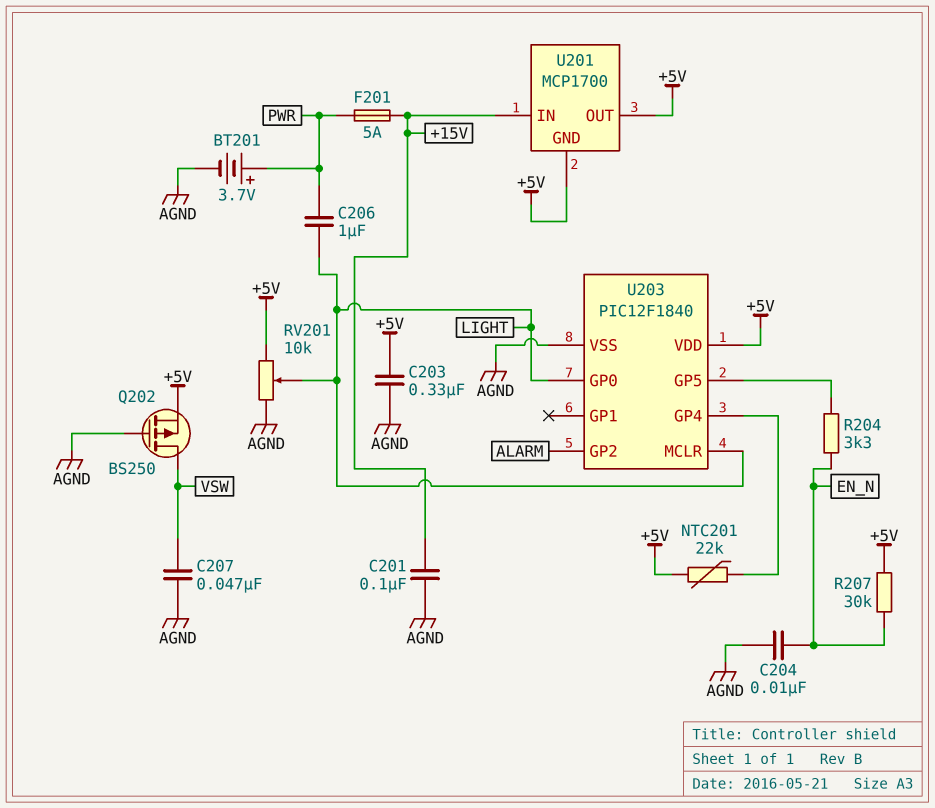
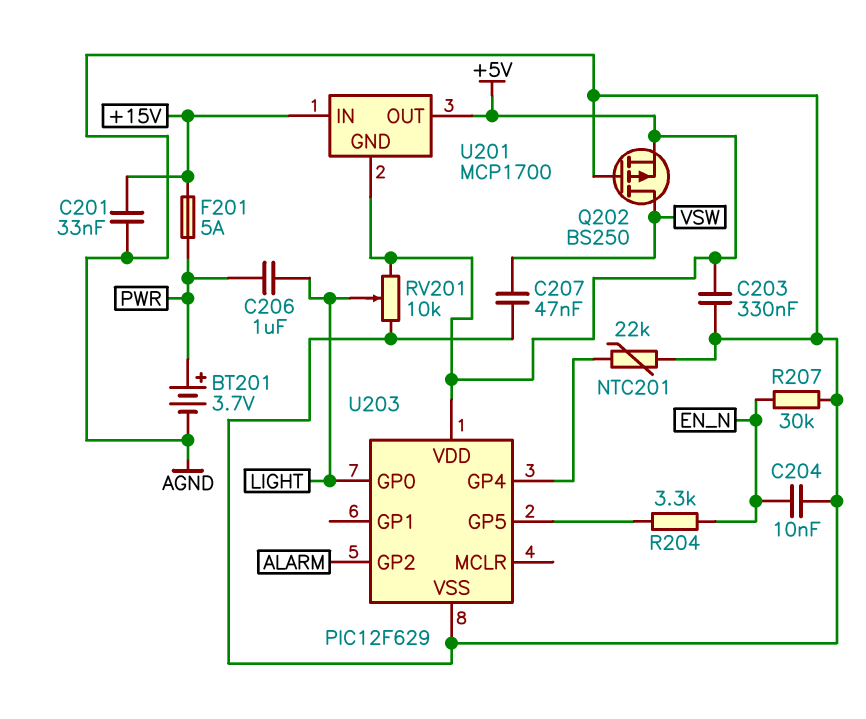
C201: 100nF (+15V, AGND) -> 33nF (+15V, AGND)
NTC201: 22k (+5V, U203/GP4) -> 22k (AGND, U203/GP4)
R207: 30k (+5V, EN_N) -> 30k (AGND, EN_N)
U203: PIC12F1840 -> PIC12F629
U203 pin MCLR: LIGHT -> none

